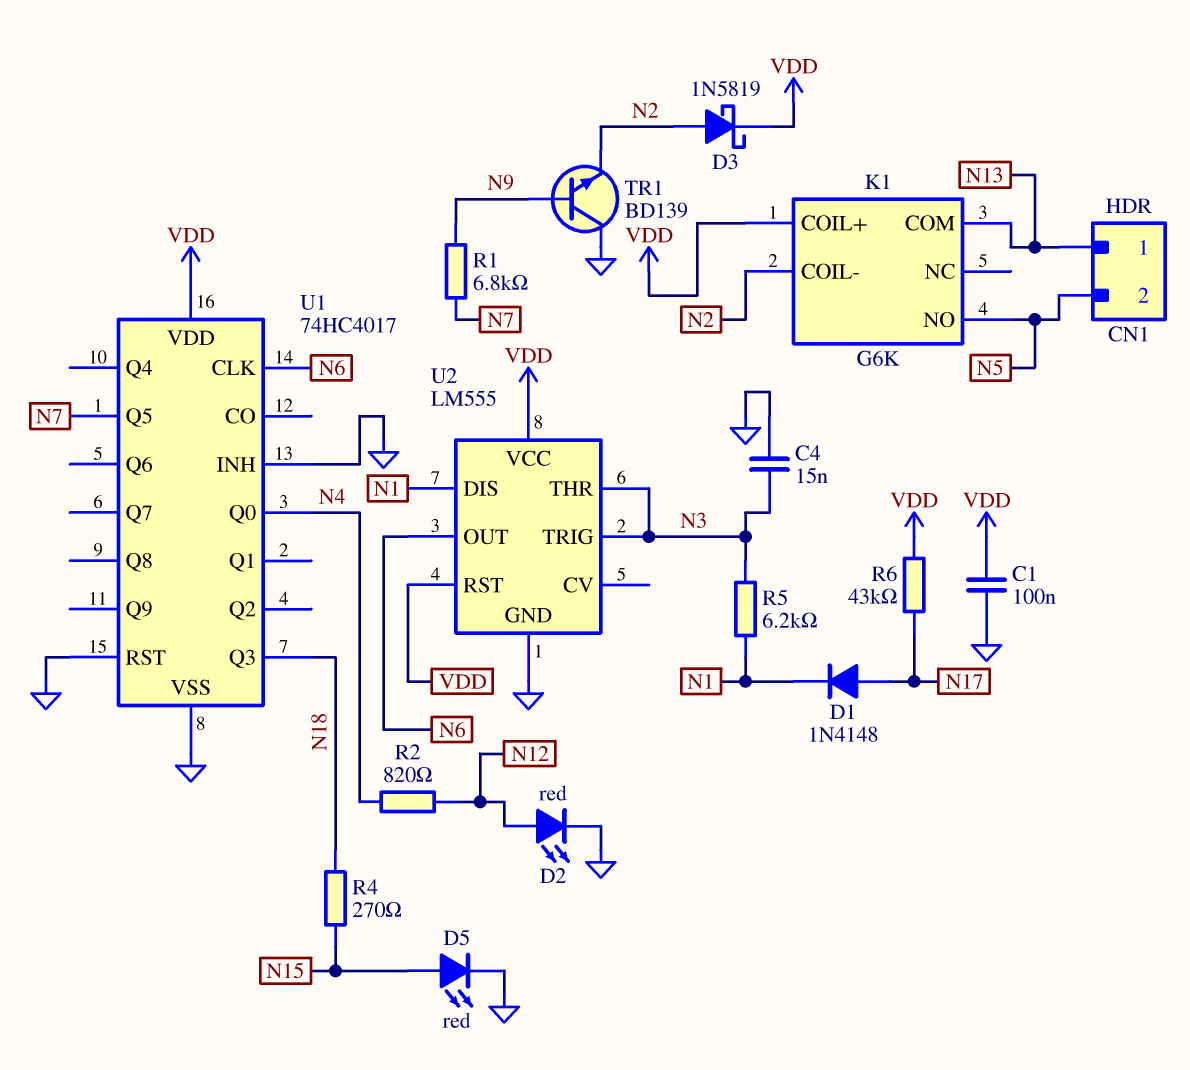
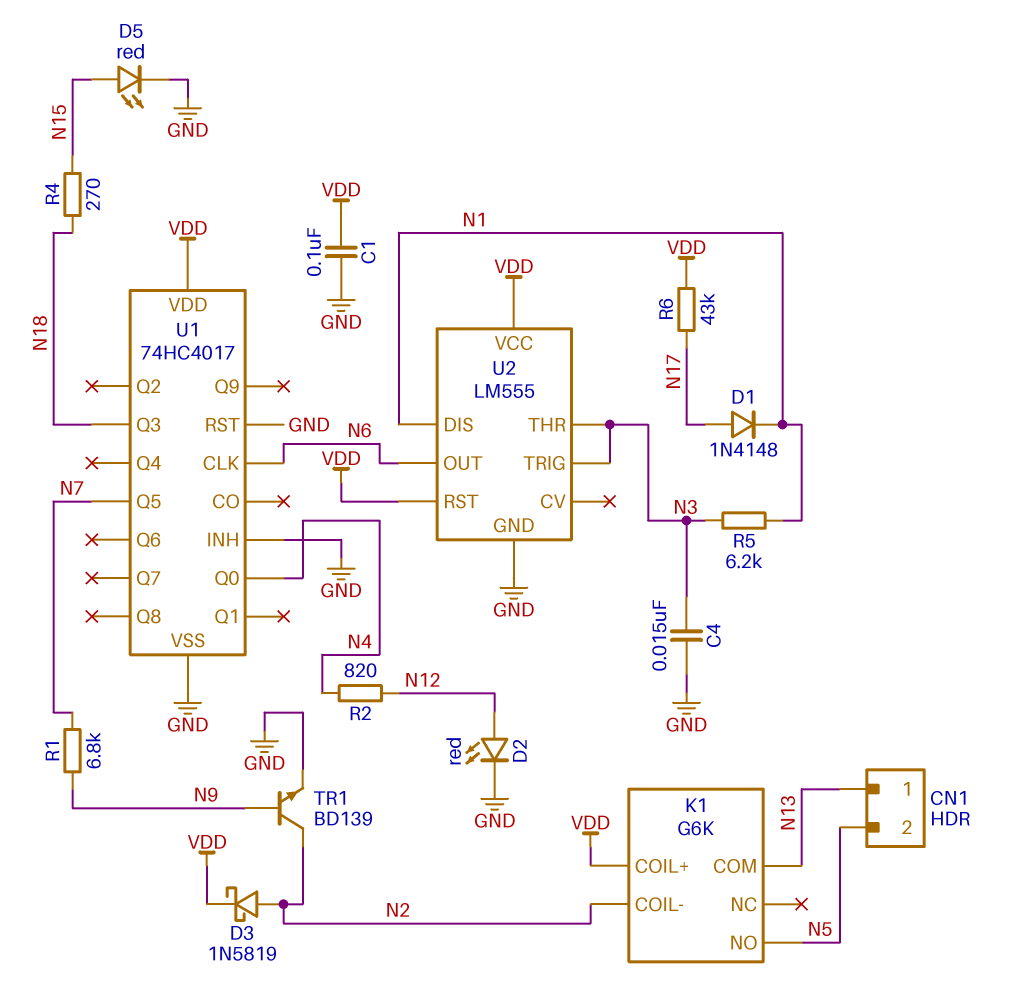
TR1: NPN BD139 (B N9, C GND, E N2) -> NPN BD139 (B N9, C N2, E GND)

